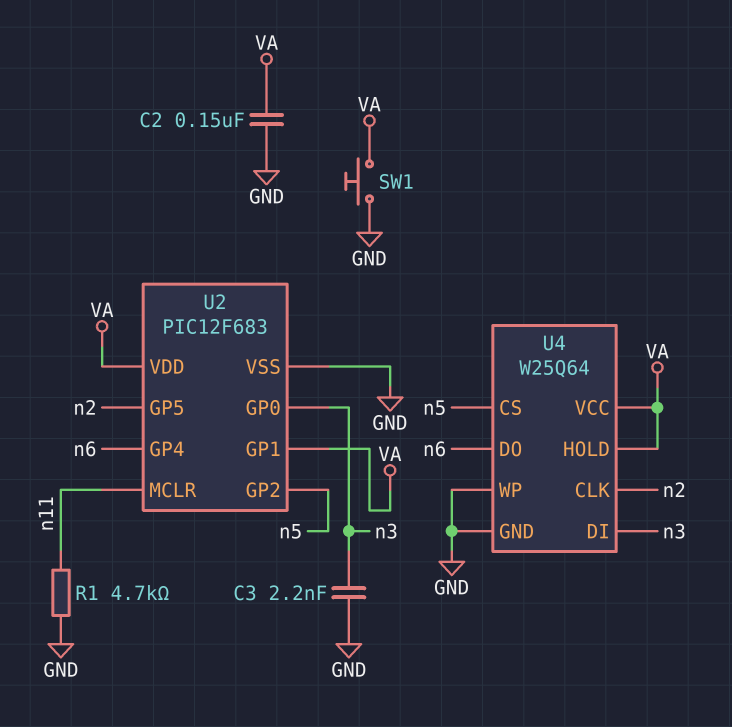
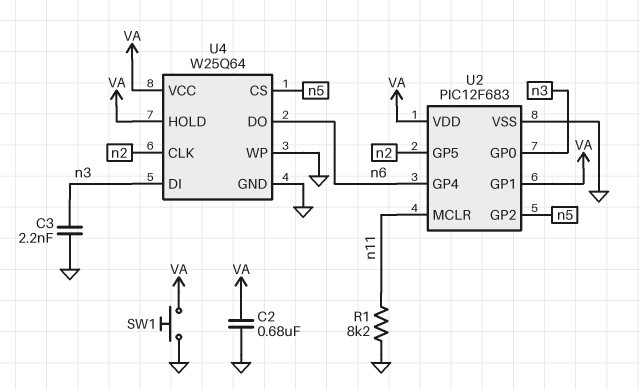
C2: 150nF (GND, VA) -> 680nF (GND, VA)
R1: 4.7k (GND, n11) -> 8.2k (GND, n11)

